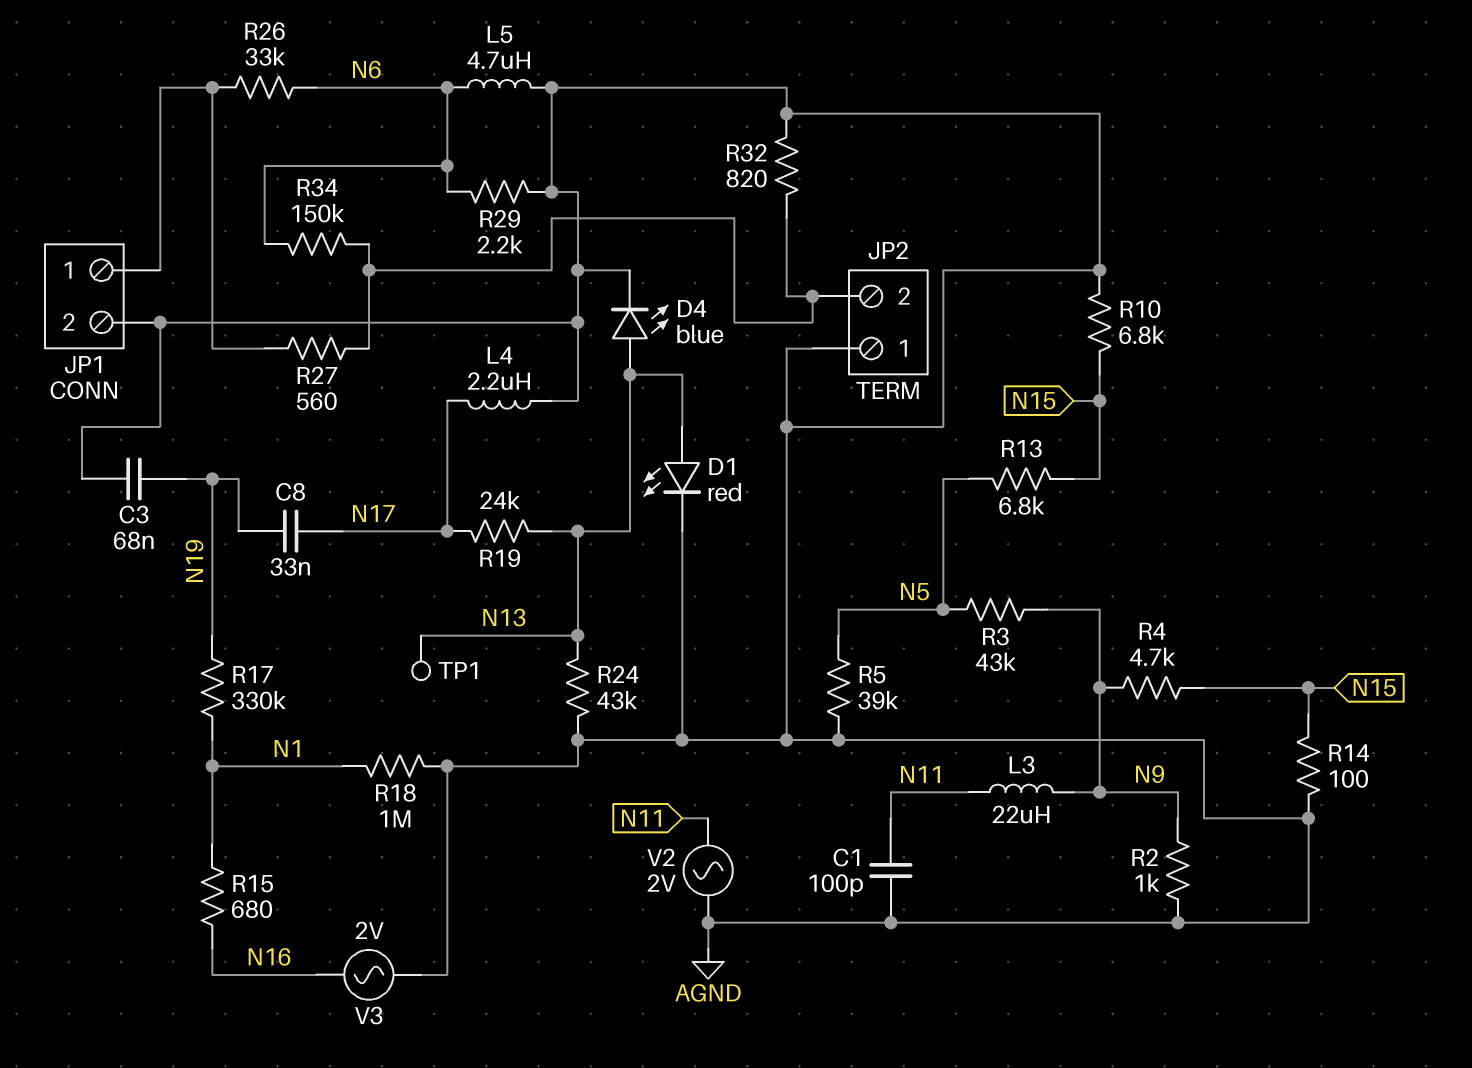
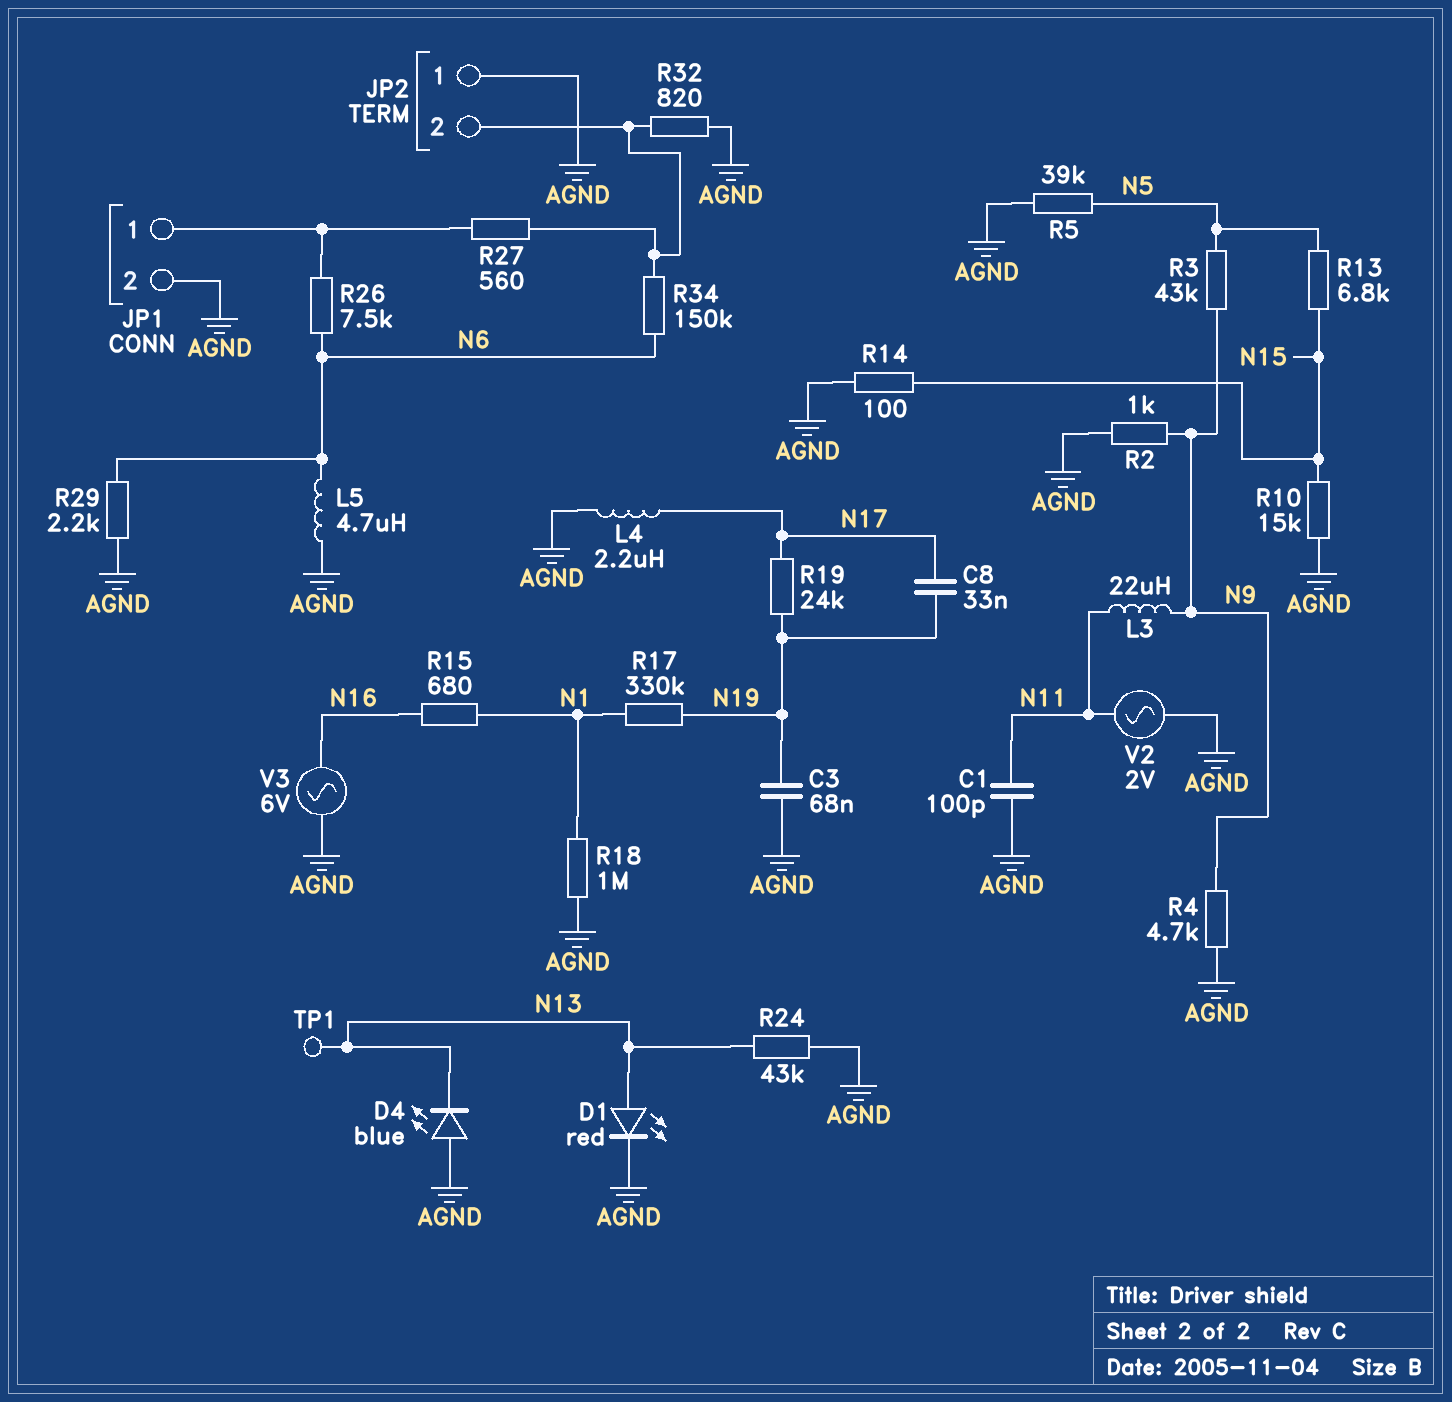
D4: LED blue (A N13, K AGND) -> LED blue (A AGND, K N13)
R4: 4.7k (N9, N15) -> 4.7k (AGND, N9)
R10: 6.8k (AGND, N15) -> 15k (AGND, N15)
R19: 24k (N13, N17) -> 24k (N17, N19)
R26: 33k (JP1/1, N6) -> 7.5k (JP1/1, N6)
V3: AC 2V (AGND, N16) -> AC 6V (AGND, N16)

